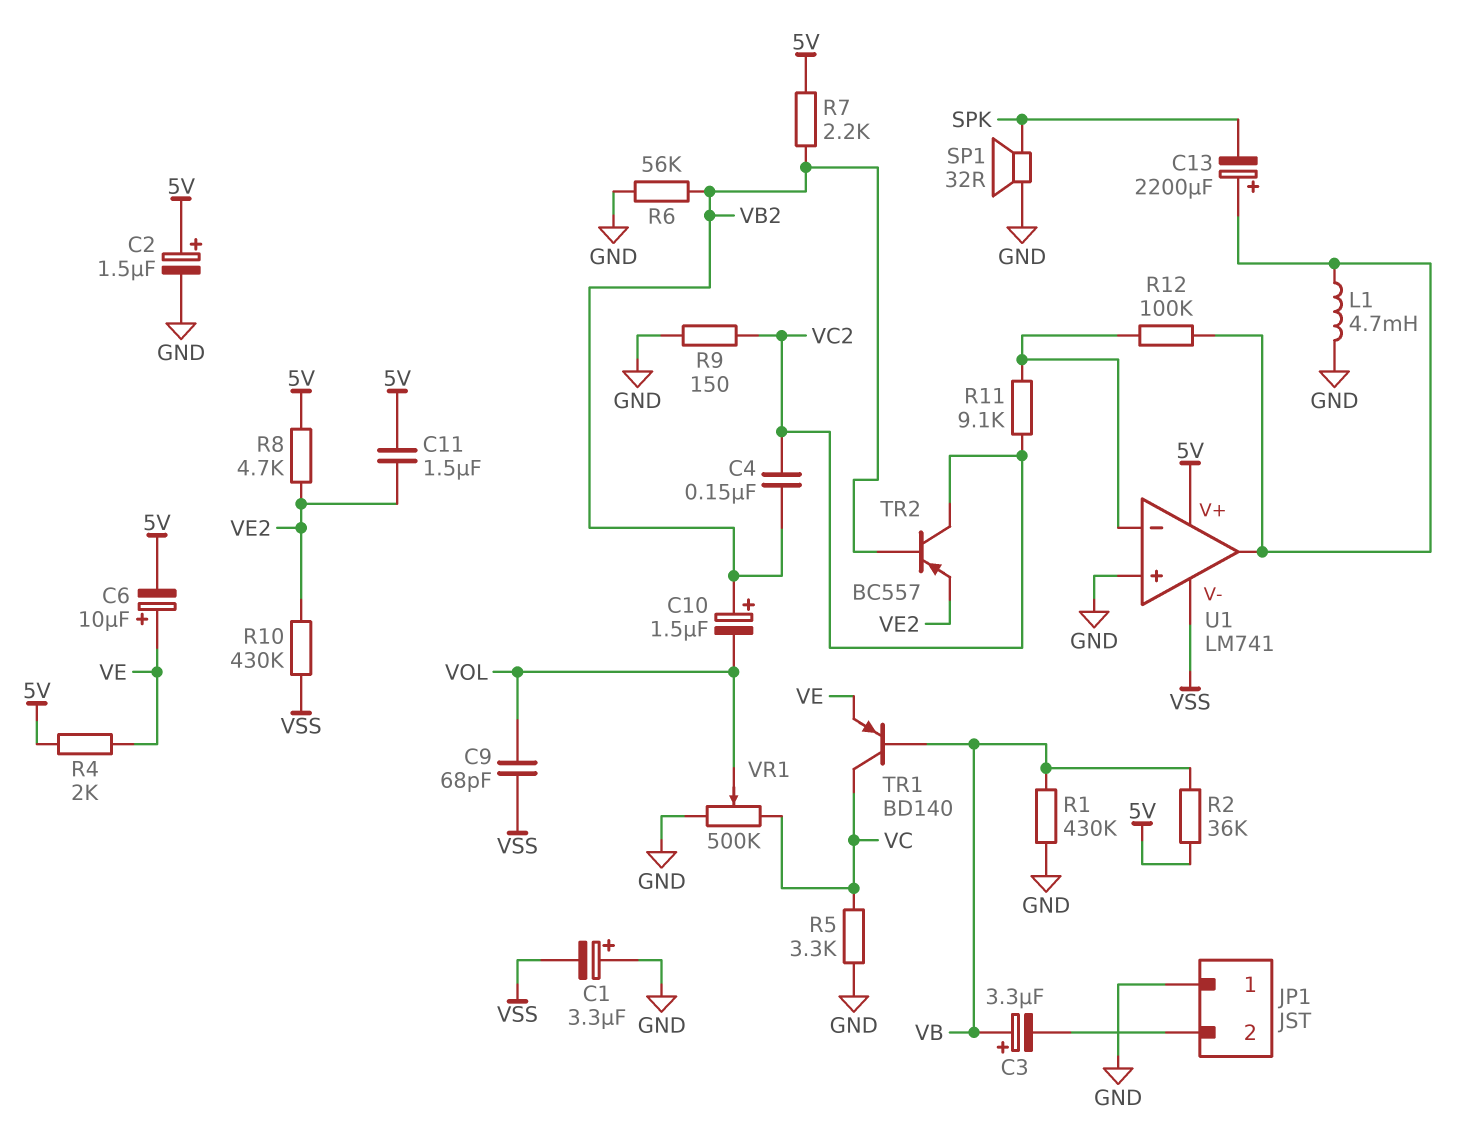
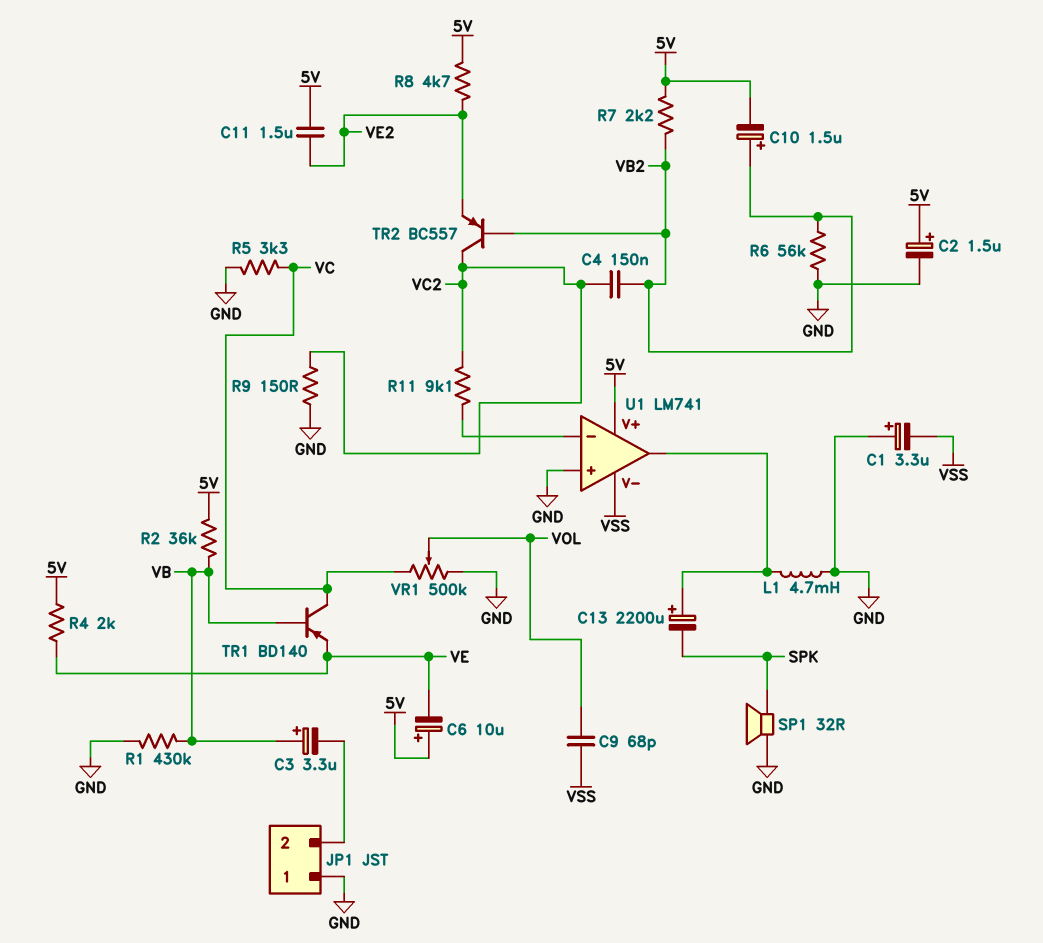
C6: 10uF (plus VE, minus 5V) -> 10uF (plus 5V, minus VE)
C10: 1.5uF (plus VB2, minus VOL) -> 1.5uF (plus VB2, minus 5V)
R10: 430k (VE2, VSS) -> none
R12: 100k (U1/in-, U1/out) -> none

